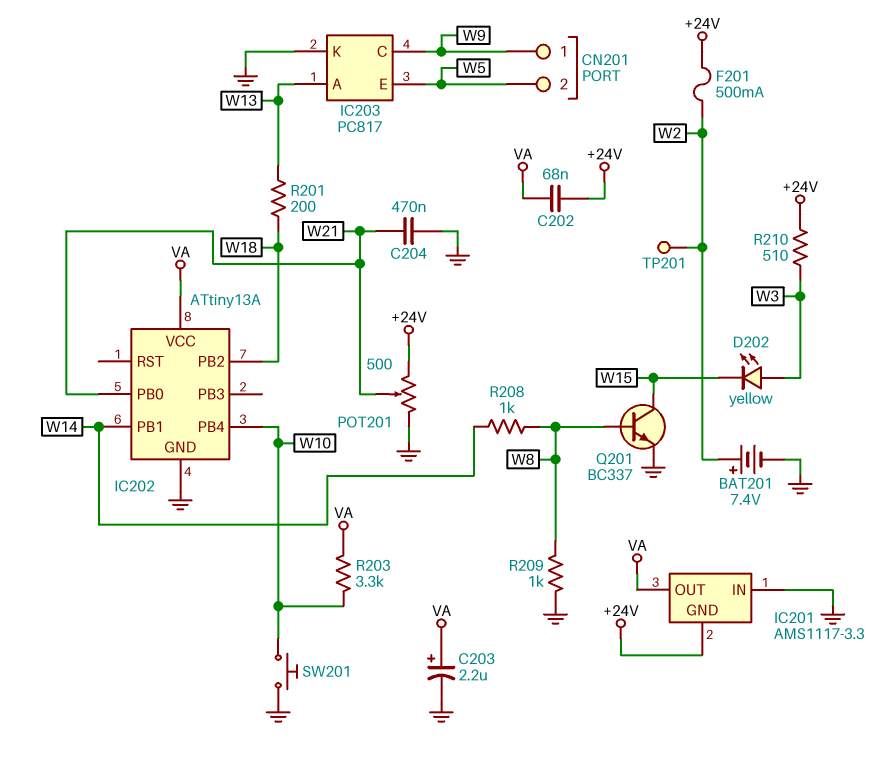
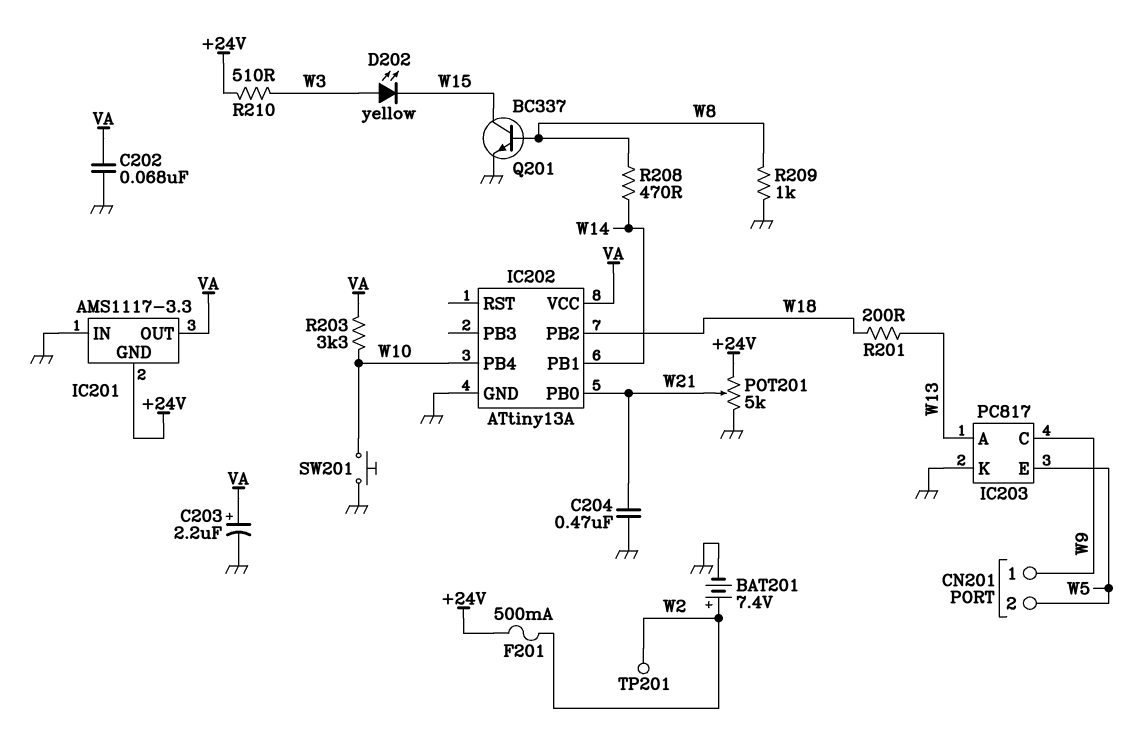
C202: 68nF (+24V, VA) -> 68nF (GND, VA)
POT201: 500 (+24V, GND, wiper W21) -> 5k (+24V, GND, wiper W21)
R208: 1k (W8, W14) -> 470 (W8, W14)

